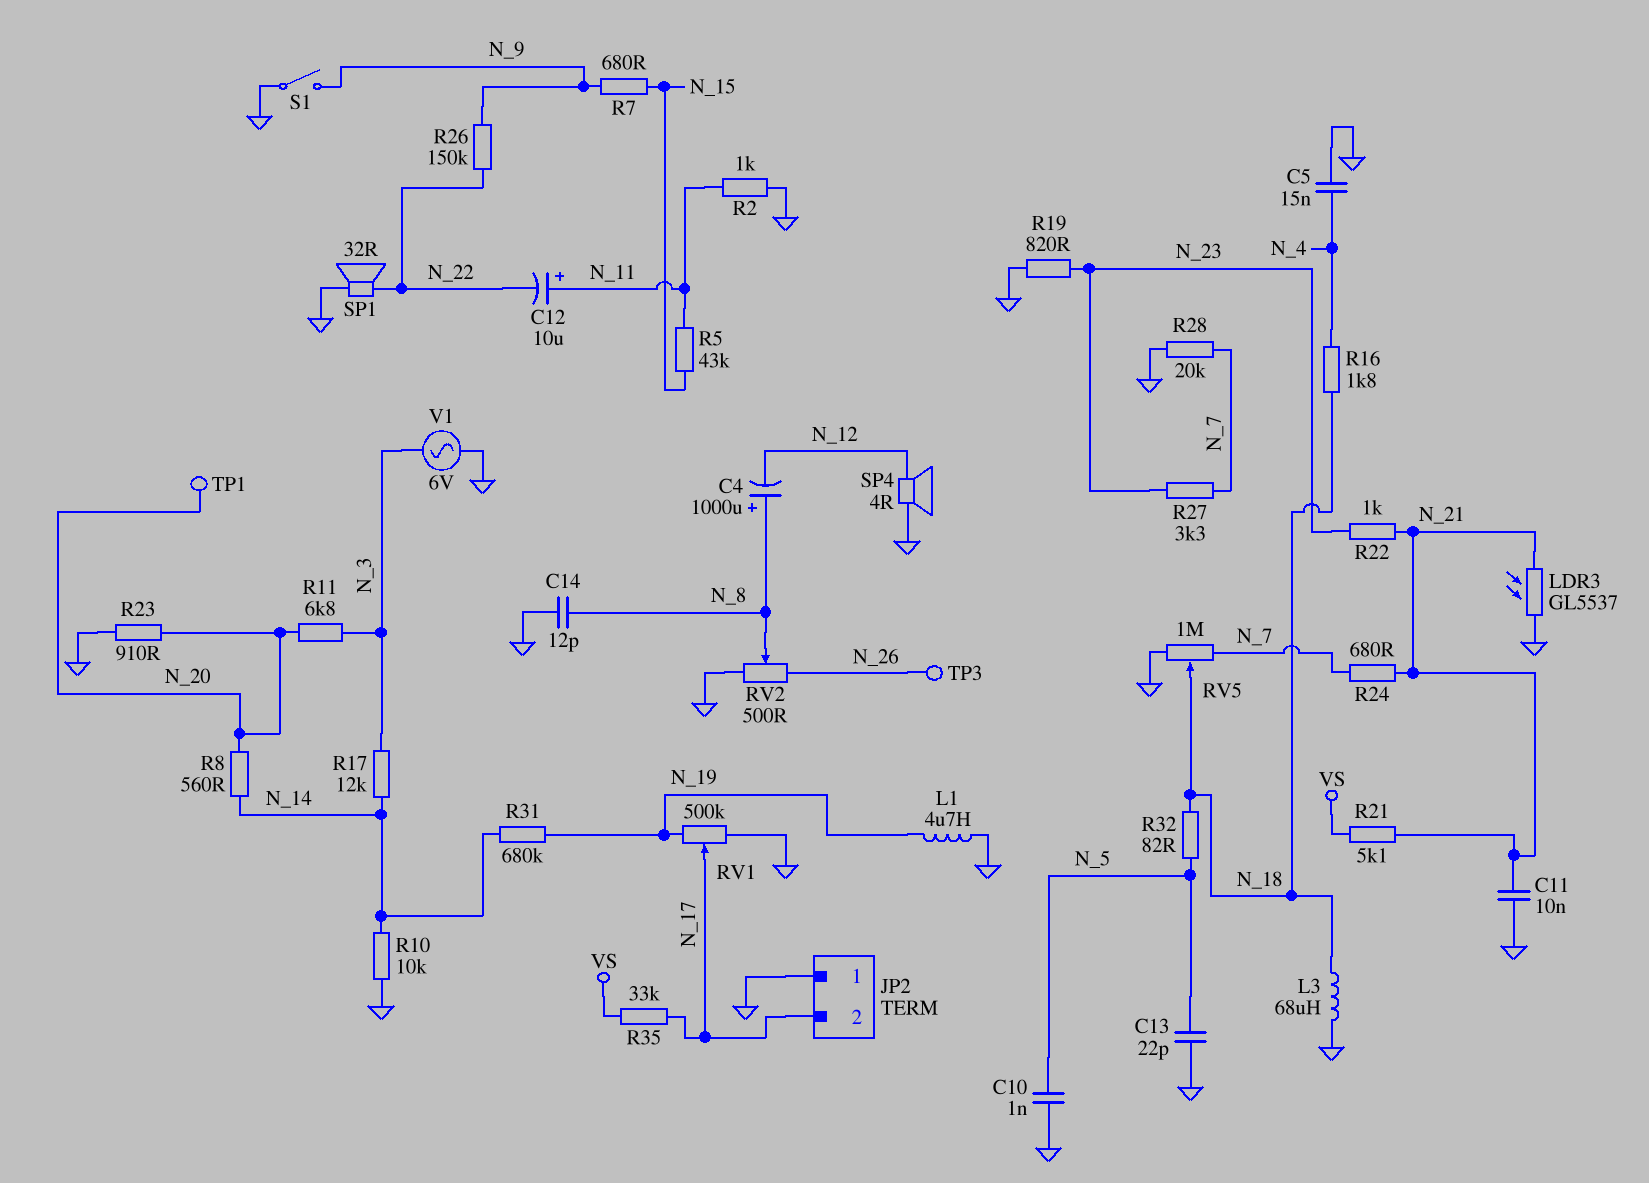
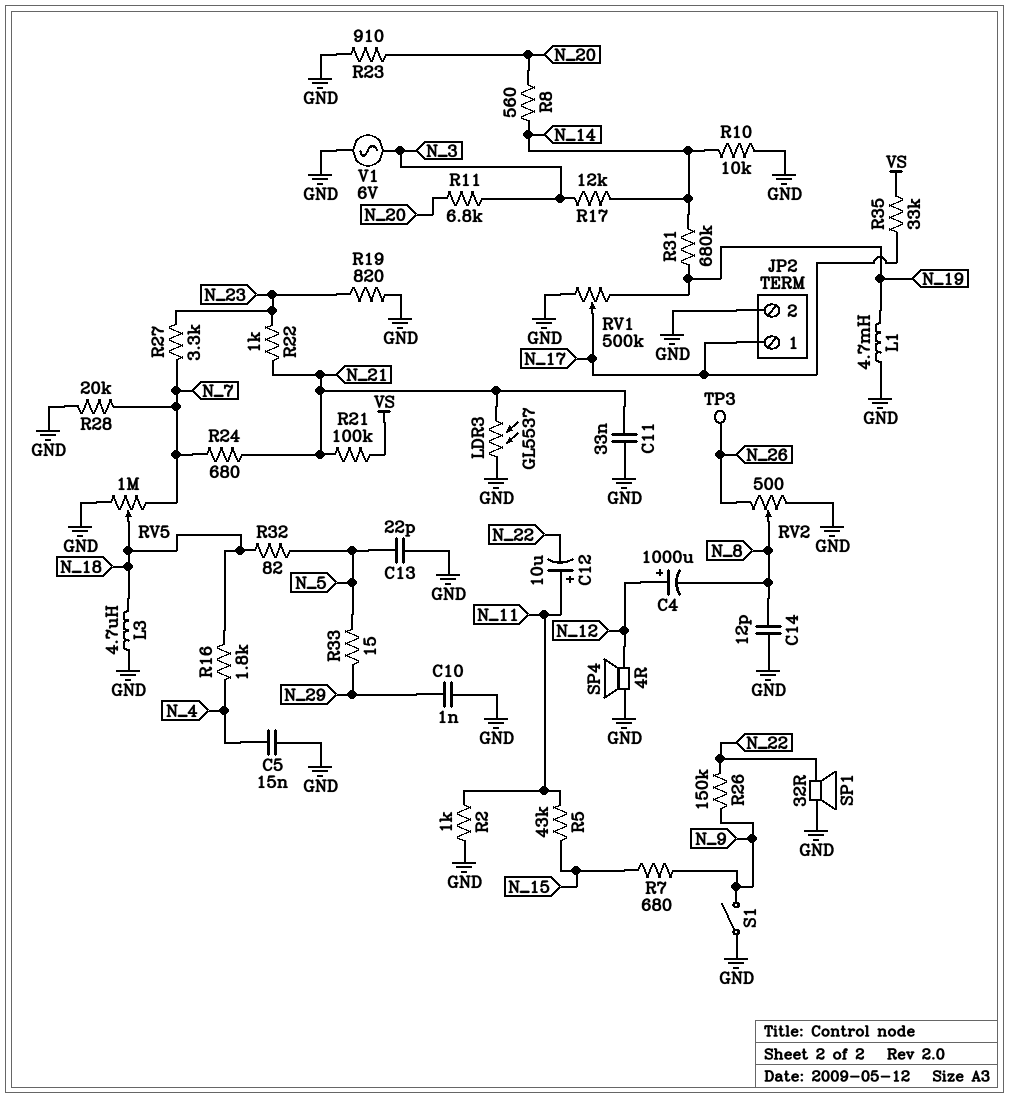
C4: 1000uF (plus N_8, minus N_12) -> 1000uF (plus N_12, minus N_8)
C10: 1nF (GND, N_5) -> 1nF (GND, N_29)
C11: 10nF (GND, N_21) -> 33nF (GND, N_21)
JP2 pin 1: GND -> N_17
JP2 pin 2: N_17 -> GND
L1: 4.7uH (GND, N_19) -> 4.7mH (GND, N_19)
L3: 68uH (GND, N_18) -> 4.7uH (GND, N_18)
R21: 5.1k (N_21, VS) -> 100k (N_21, VS)
R33: none -> 15 (N_5, N_29)
TP1: test point (N_20) -> none

